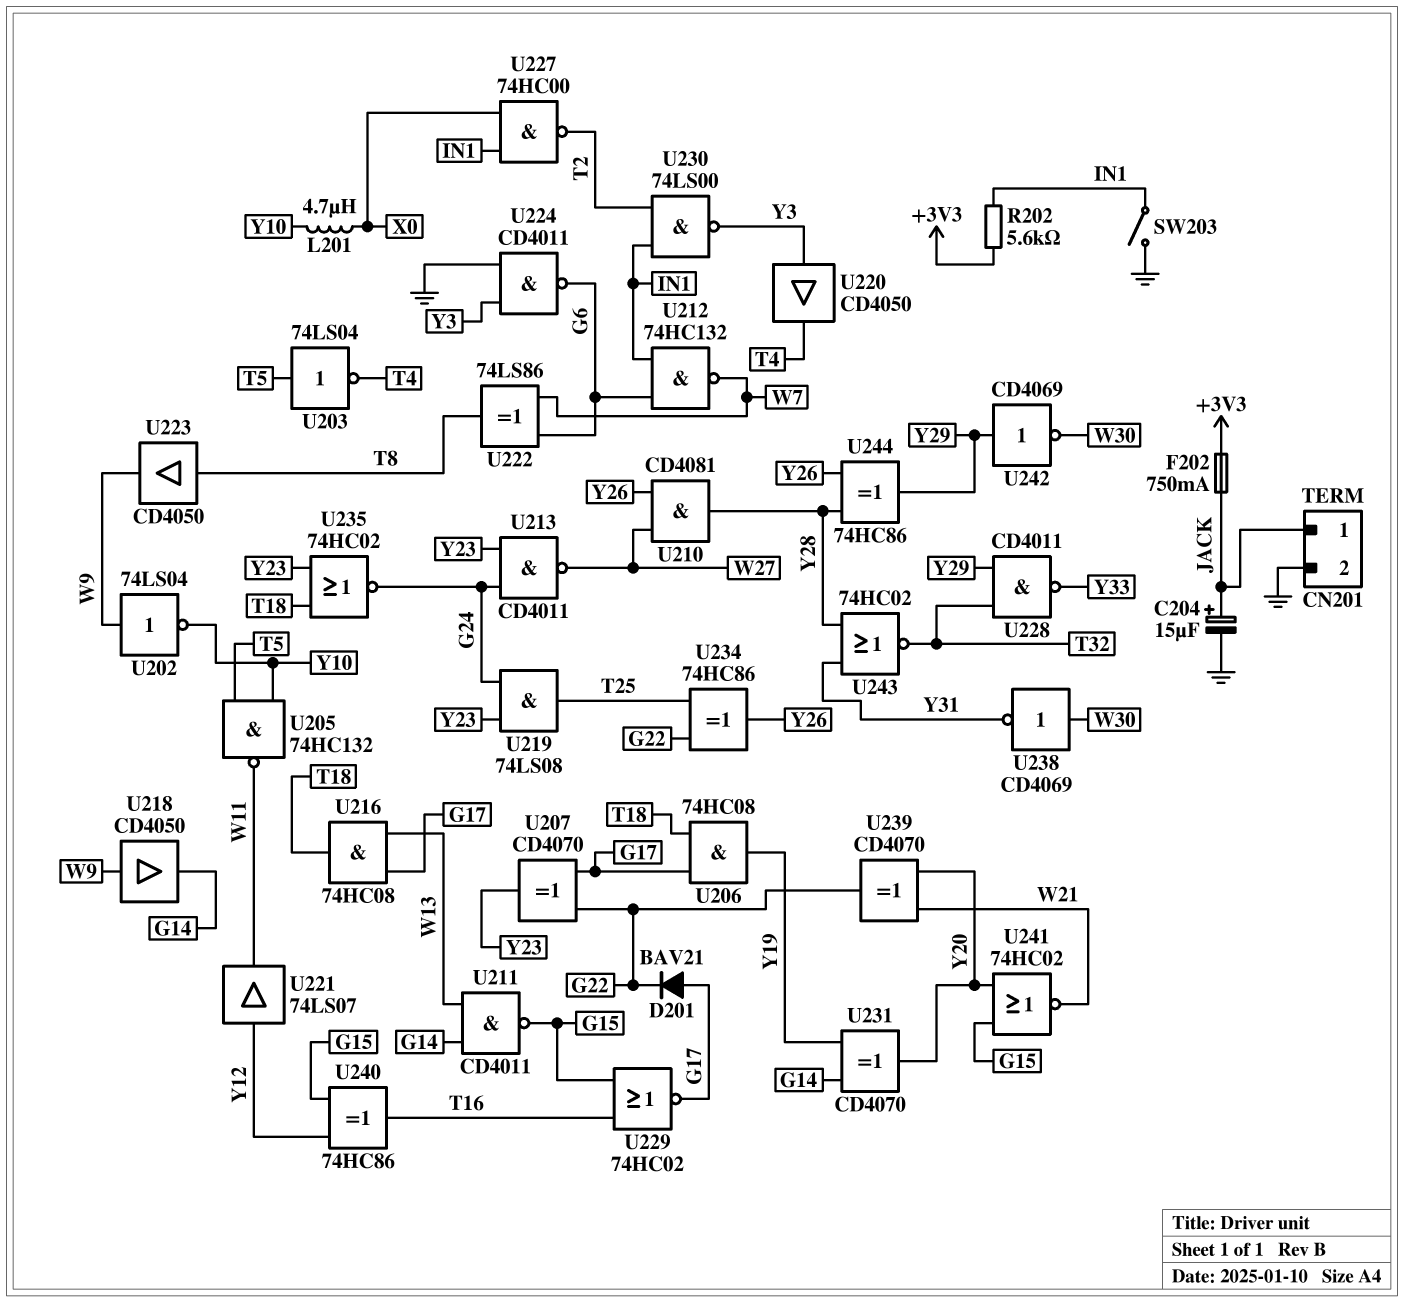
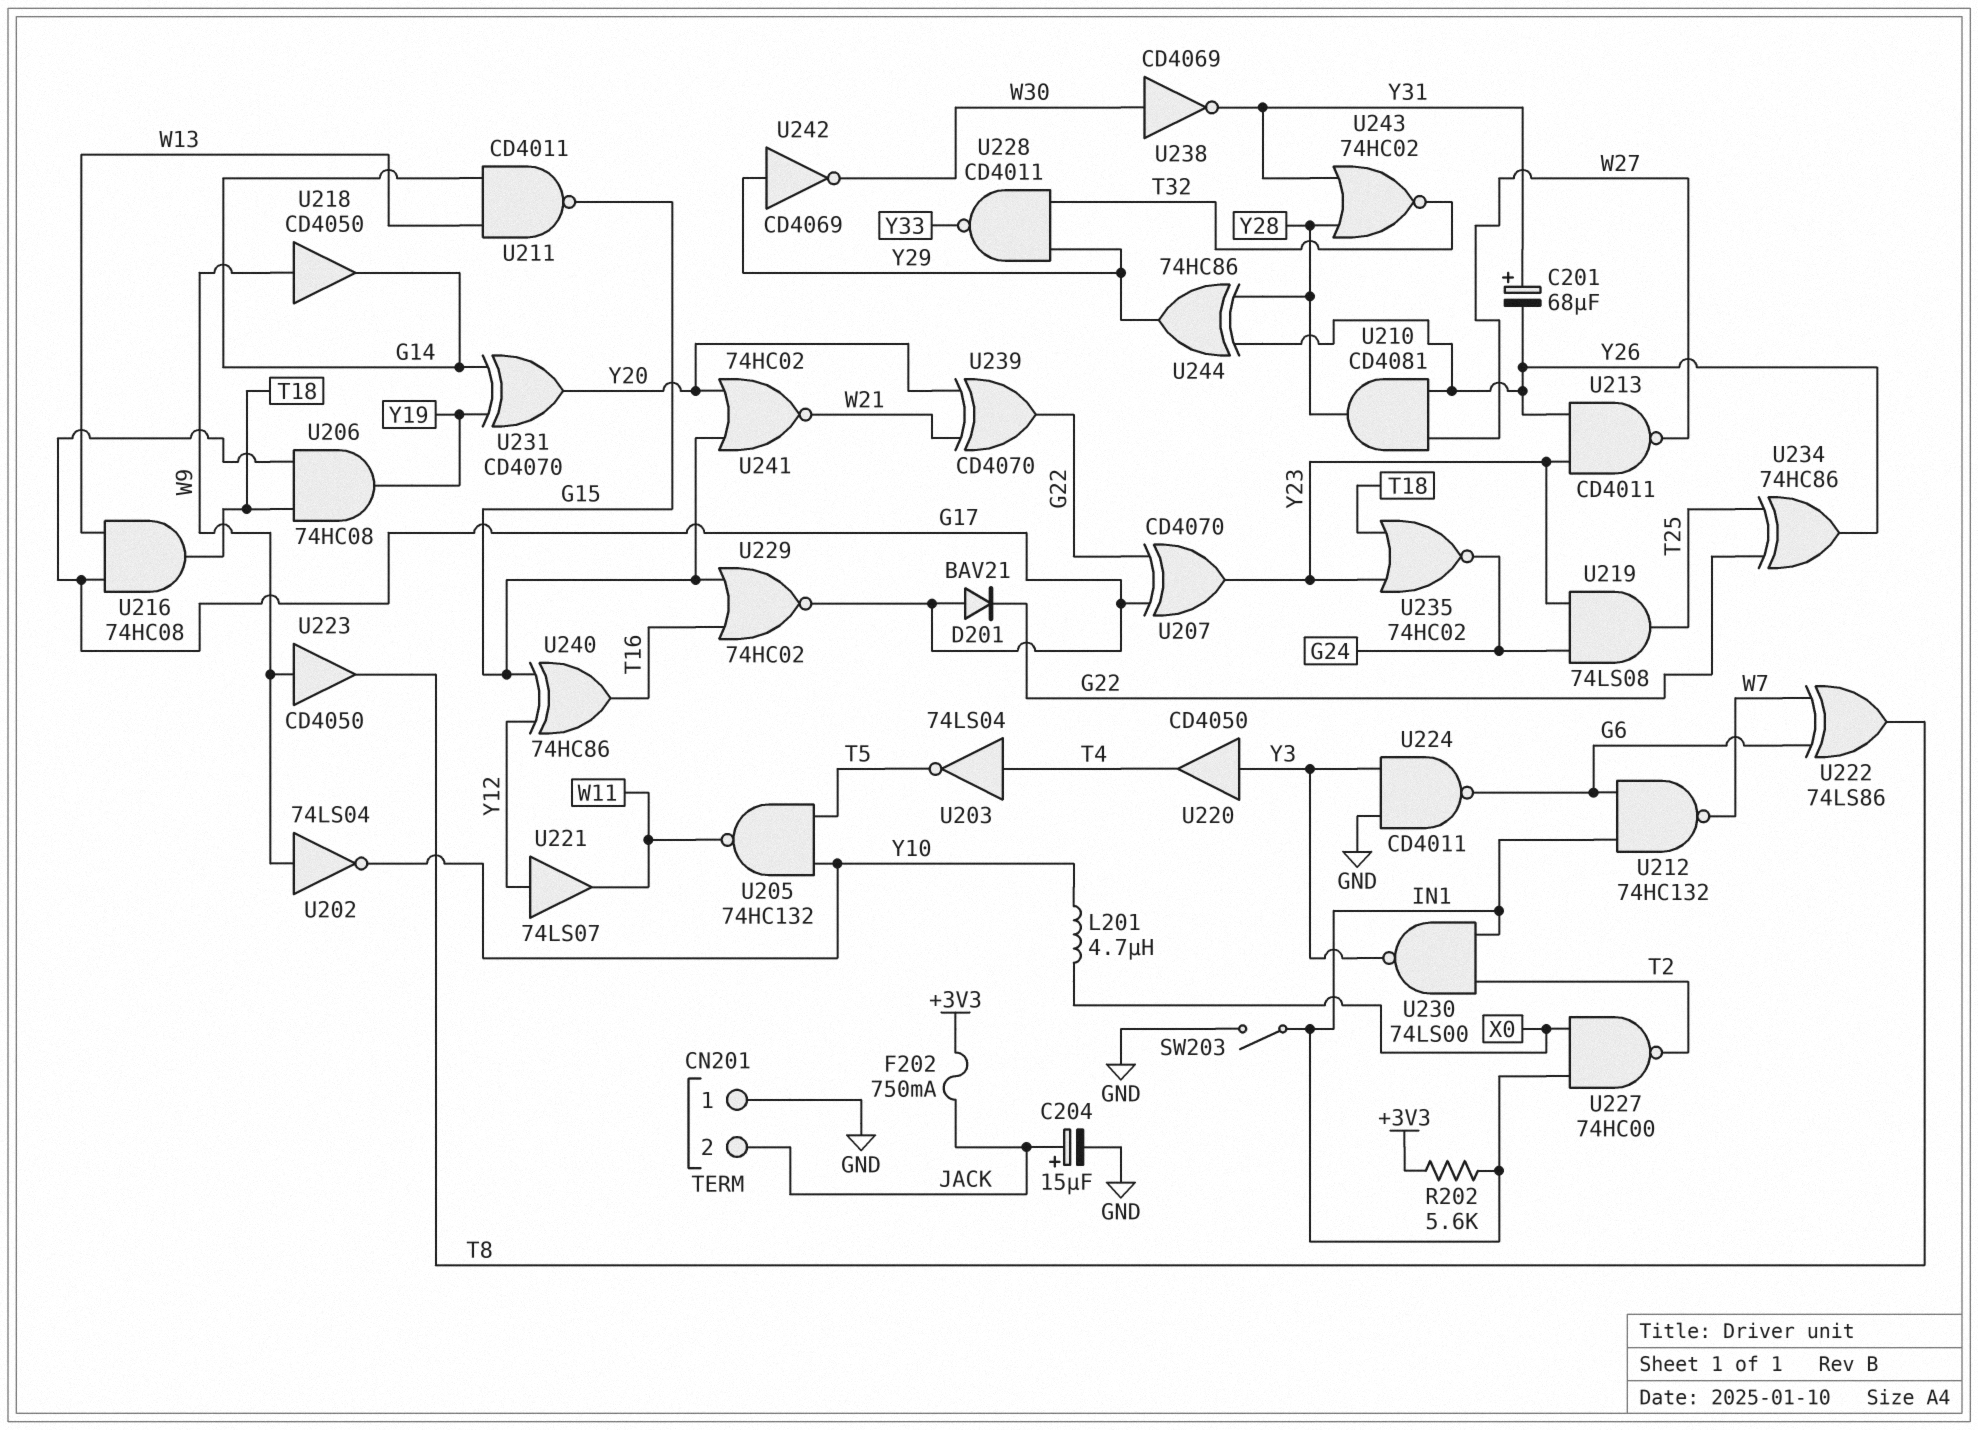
C201: none -> 68uF (plus Y31, minus Y26)
CN201 pin 1: JACK -> GND
CN201 pin 2: GND -> JACK
U203: NOT 74LS04 (in T5, out T4) -> NOT 74LS04 (in T4, out T5)
U213: NAND CD4011 (in G24, in Y23, out W27) -> NAND CD4011 (in Y23, in Y26, out W27)
U223: buffer CD4050 (in T8, out W9) -> buffer CD4050 (in W9, out T8)

